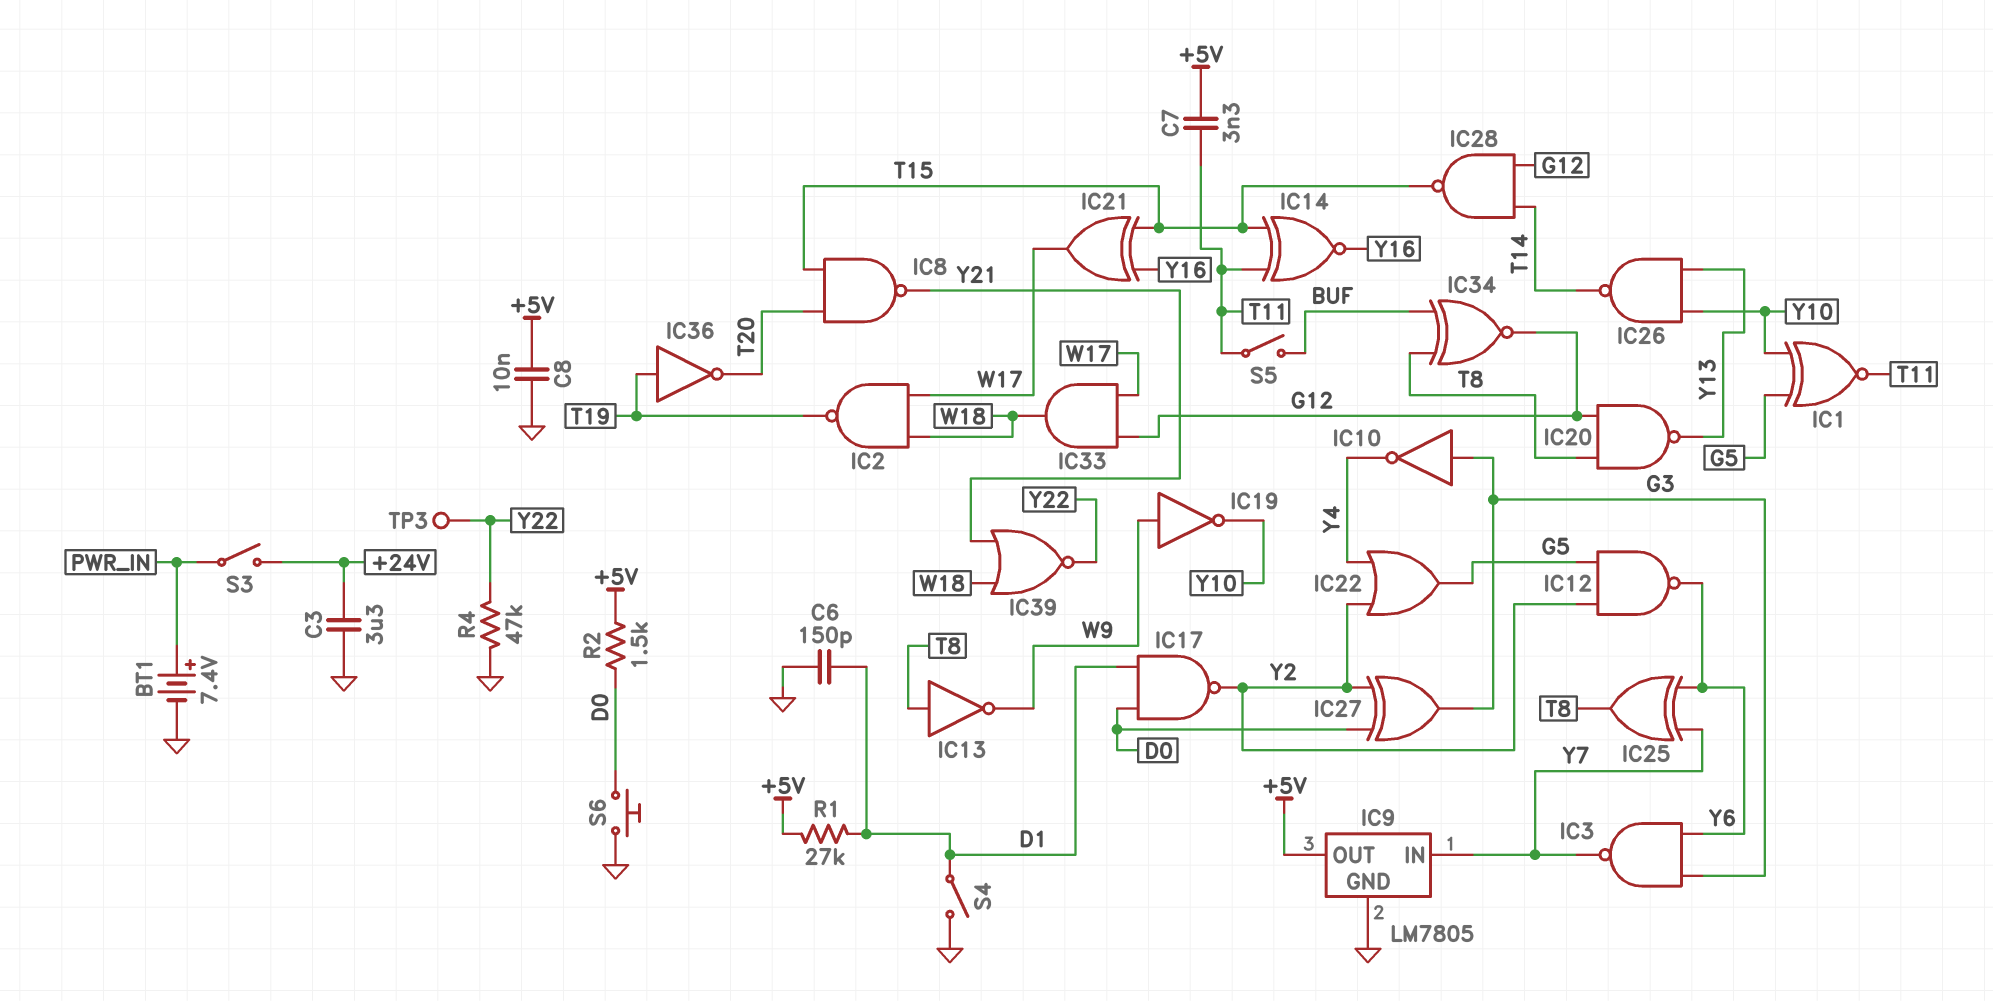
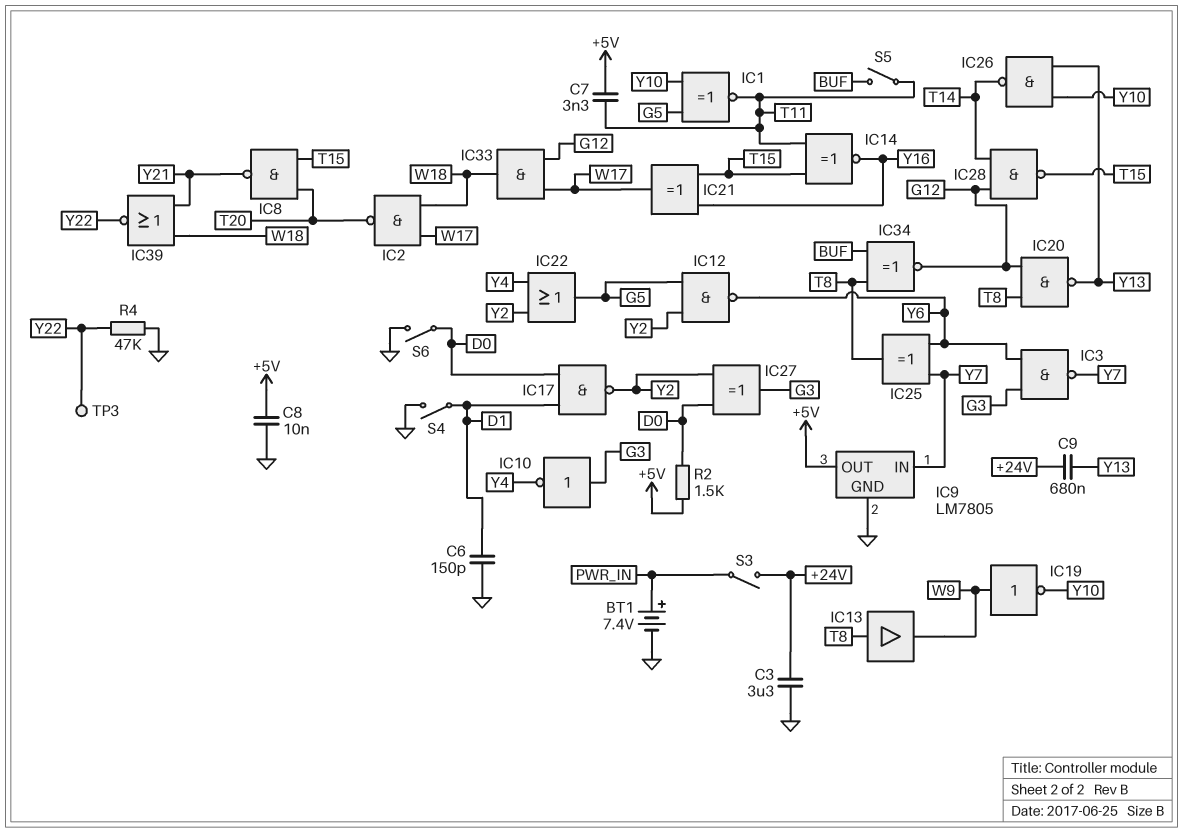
C9: none -> 680nF (+24V, Y13)
IC2: NAND (in W17, in W18, out T19) -> NAND (in W17, in W18, out T20)
IC13: NOT (in T8, out W9) -> buffer (in T8, out W9)
IC36: NOT (in T19, out T20) -> none
R1: 27k (+5V, D1) -> none
S6: button (D0, GND) -> switch (D0, GND)

